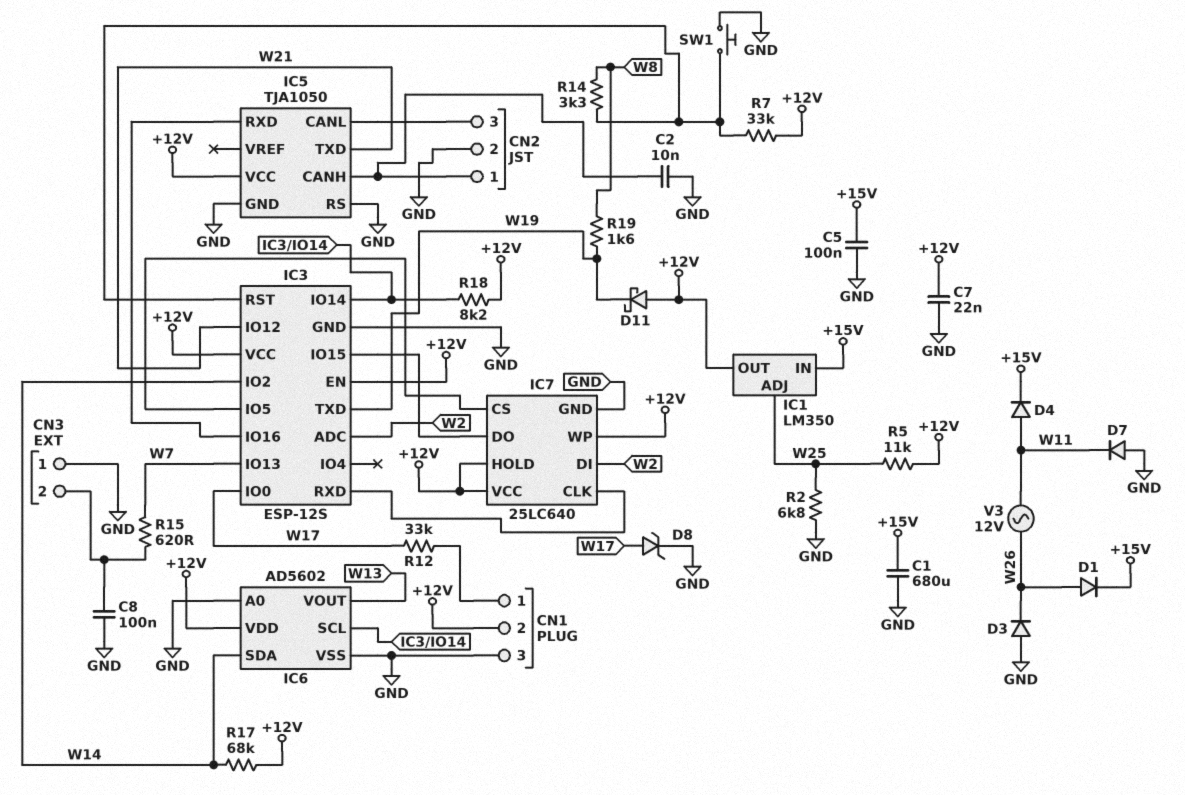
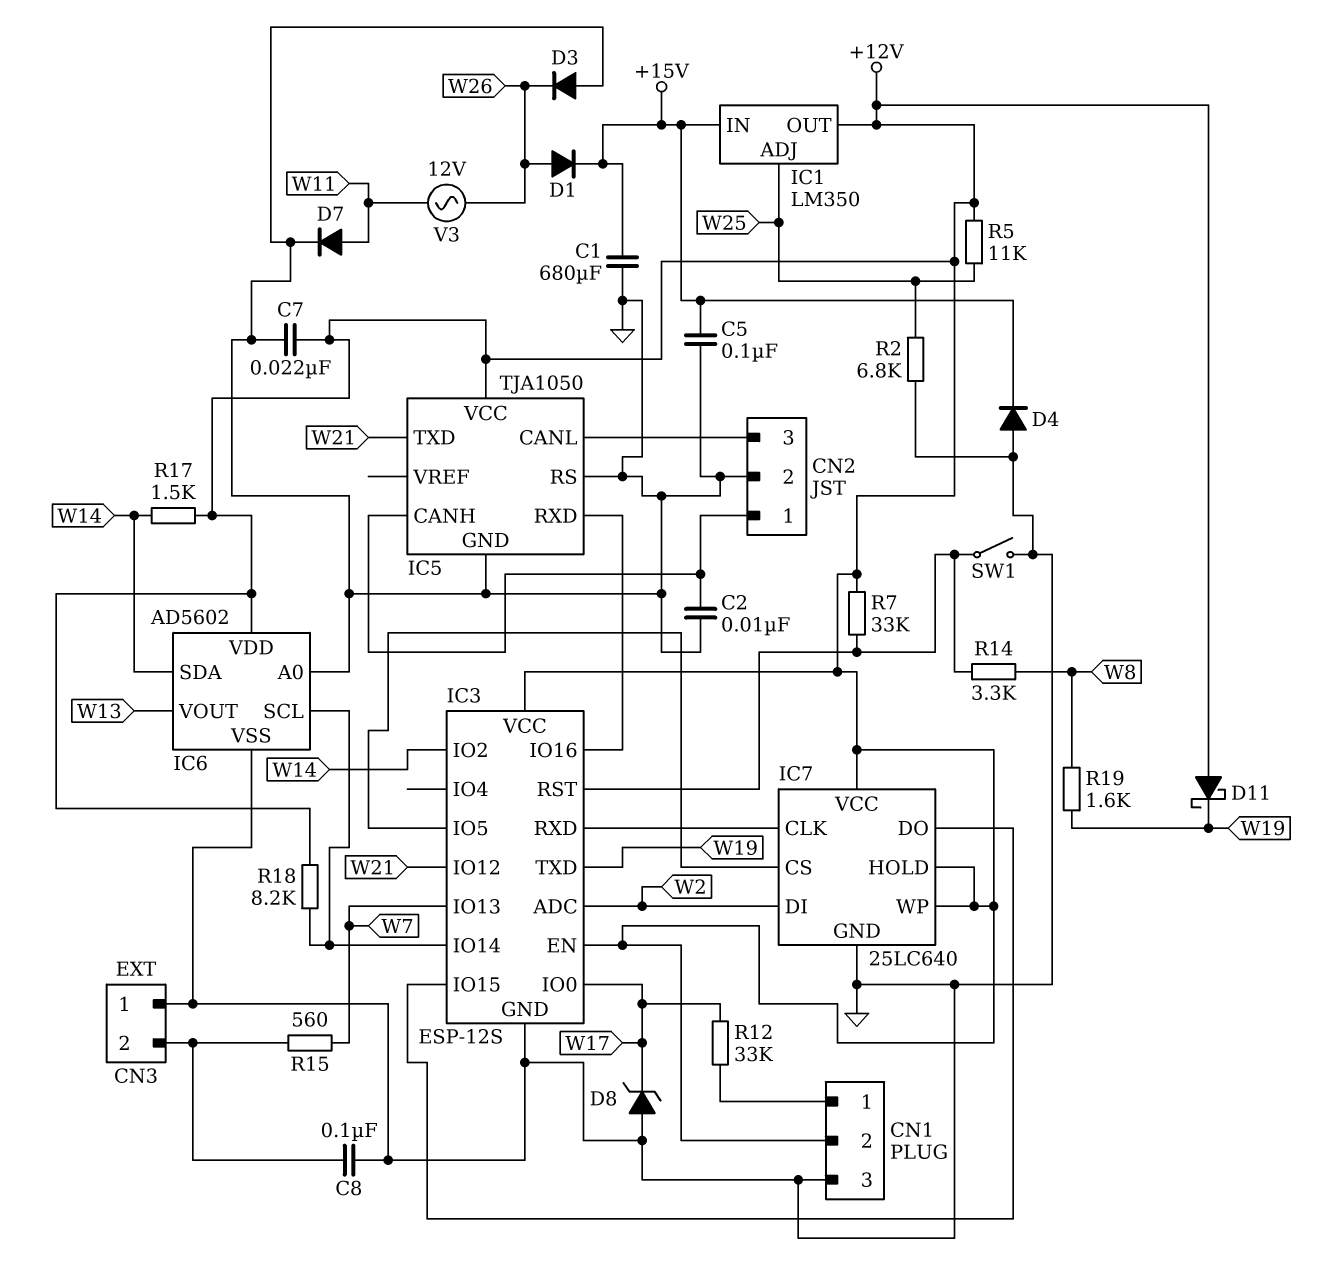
D4: diode (A W11, K +15V) -> diode (A GND, K +15V)
D7: diode (A GND, K W11) -> diode (A W11, K GND)
D8: zener (A W17, K GND) -> zener (A GND, K W17)
R15: 620 (CN3/2, W7) -> 560 (CN3/2, W7)
R17: 68k (+12V, W14) -> 1.5k (+12V, W14)
SW1: button (GND, IC3/RST) -> switch (GND, IC3/RST)

